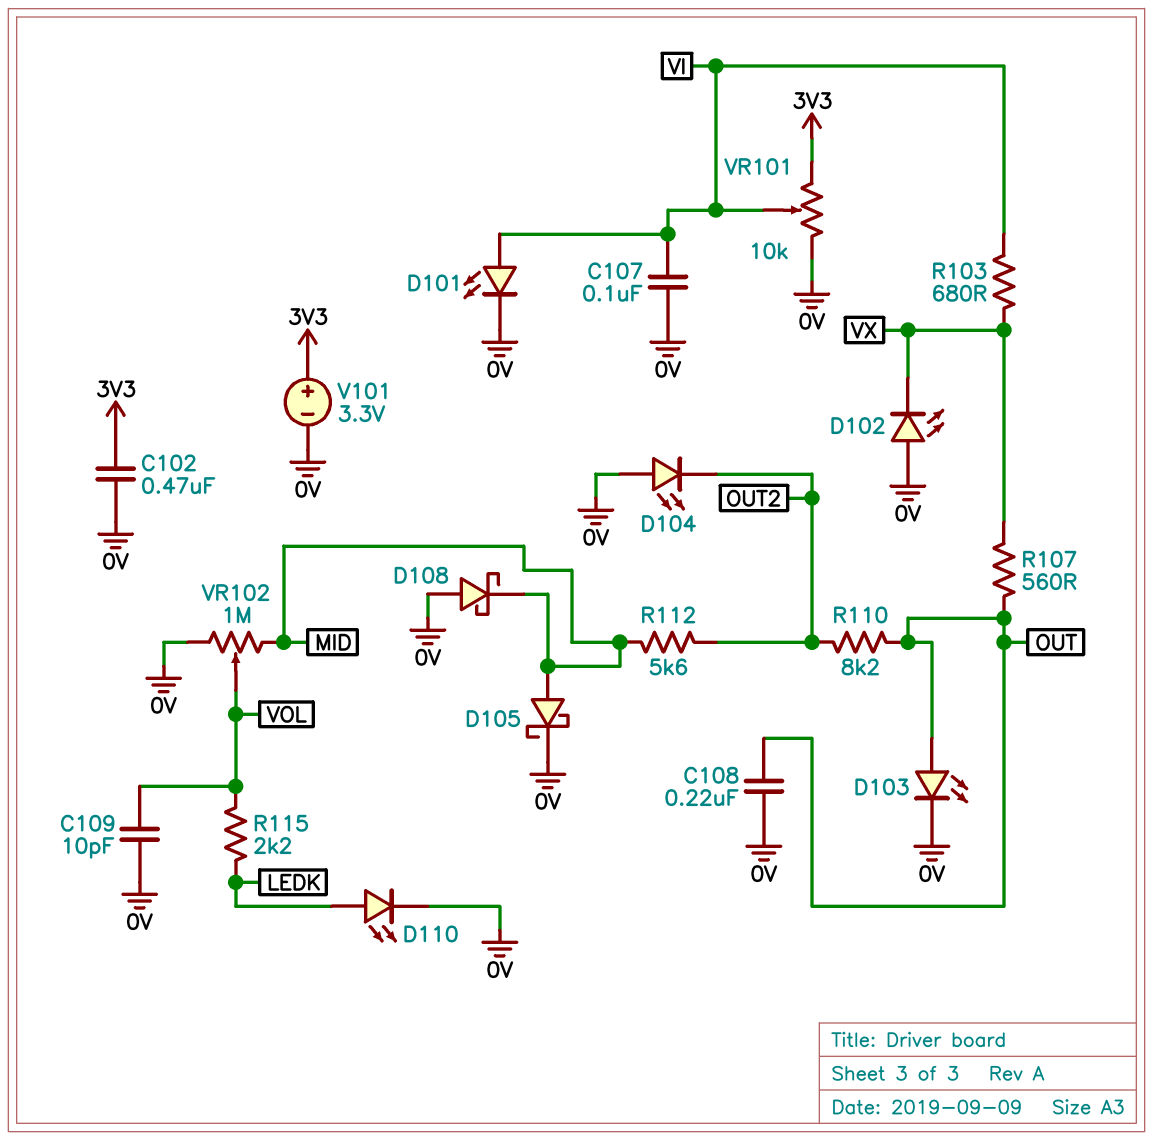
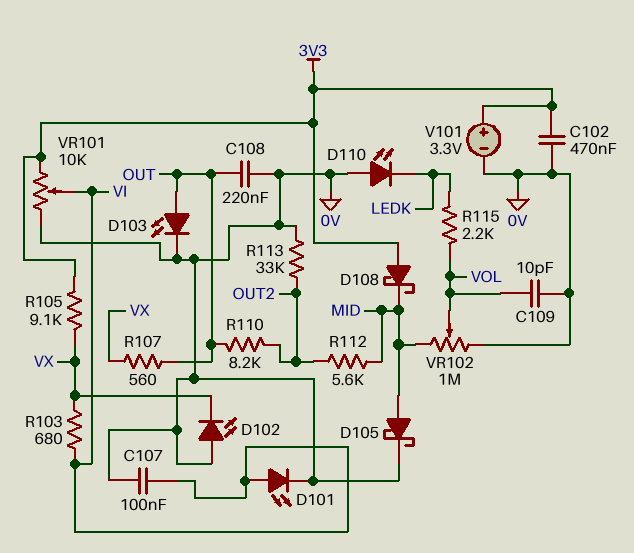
D104: LED (A 0V, K OUT2) -> none
D108: schottky (A 0V, K MID) -> schottky (A 3V3, K MID)
D110: LED (A LEDK, K 0V) -> LED (A 0V, K LEDK)
R105: none -> 9.1k (3V3, VX)
R113: none -> 33k (0V, OUT2)

